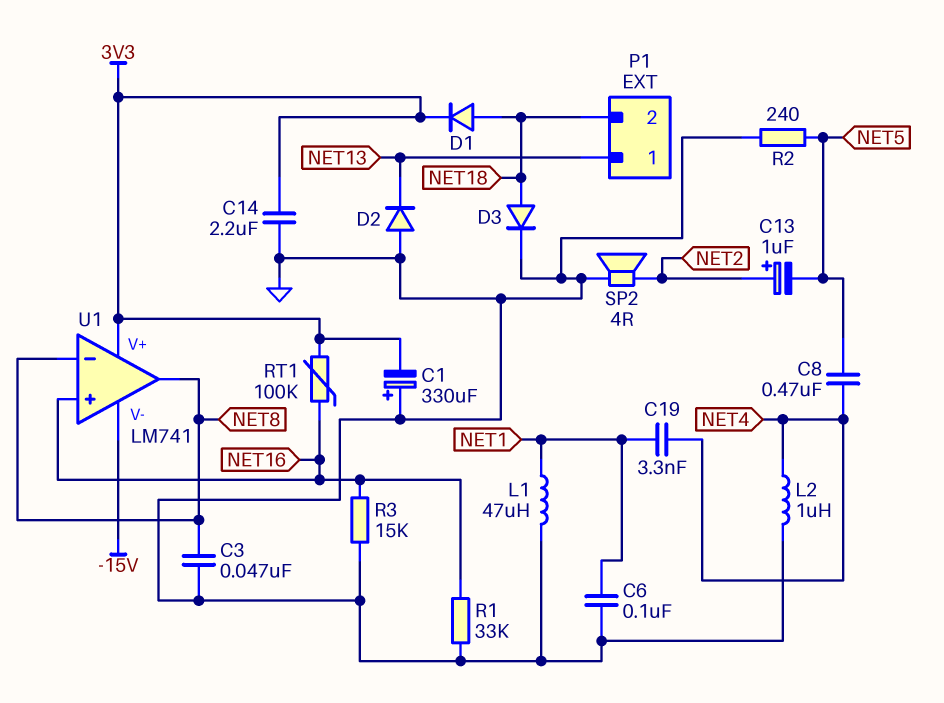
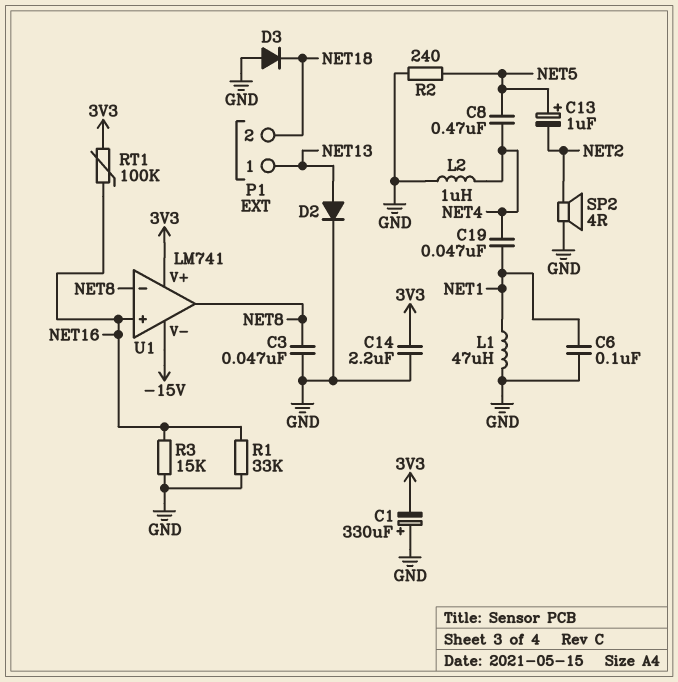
C13: 1uF (plus NET2, minus NET5) -> 1uF (plus NET5, minus NET2)
C19: 3.3nF (NET1, NET4) -> 47nF (NET1, NET4)
D1: diode (A NET18, K 3V3) -> none
D2: diode (A GND, K NET13) -> diode (A NET13, K GND)
D3: diode (A NET18, K GND) -> diode (A GND, K NET18)

